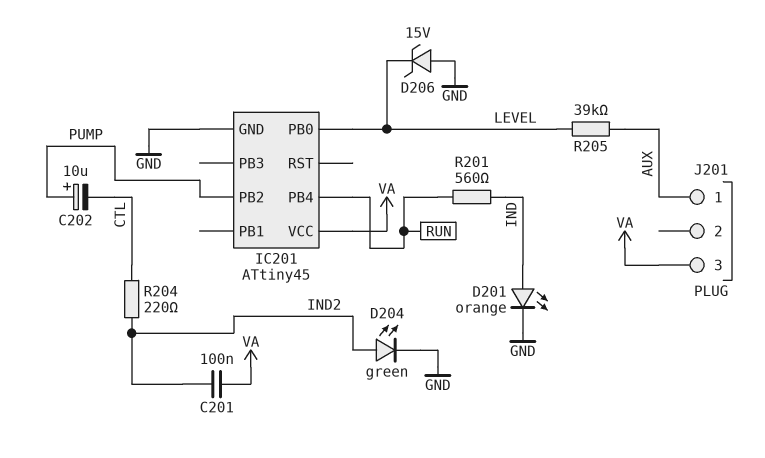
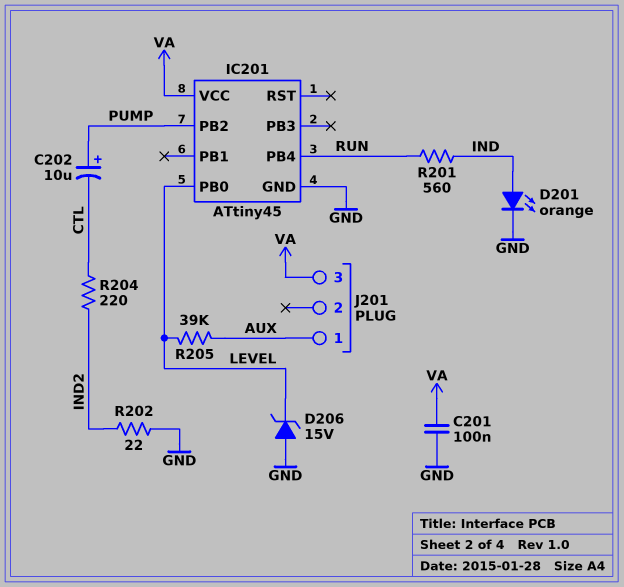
C201: 100nF (IND2, VA) -> 100nF (GND, VA)
D204: LED green (A IND2, K GND) -> none
R202: none -> 22 (GND, IND2)

